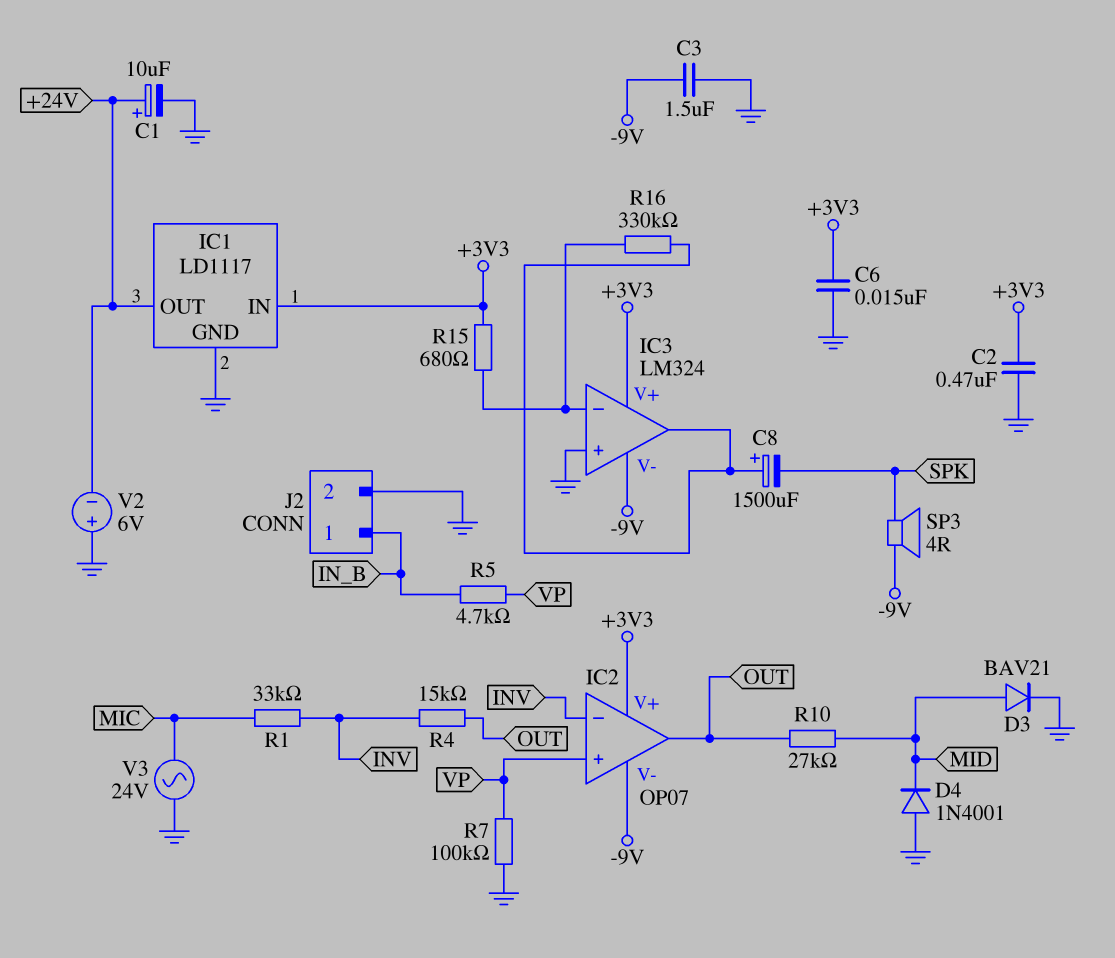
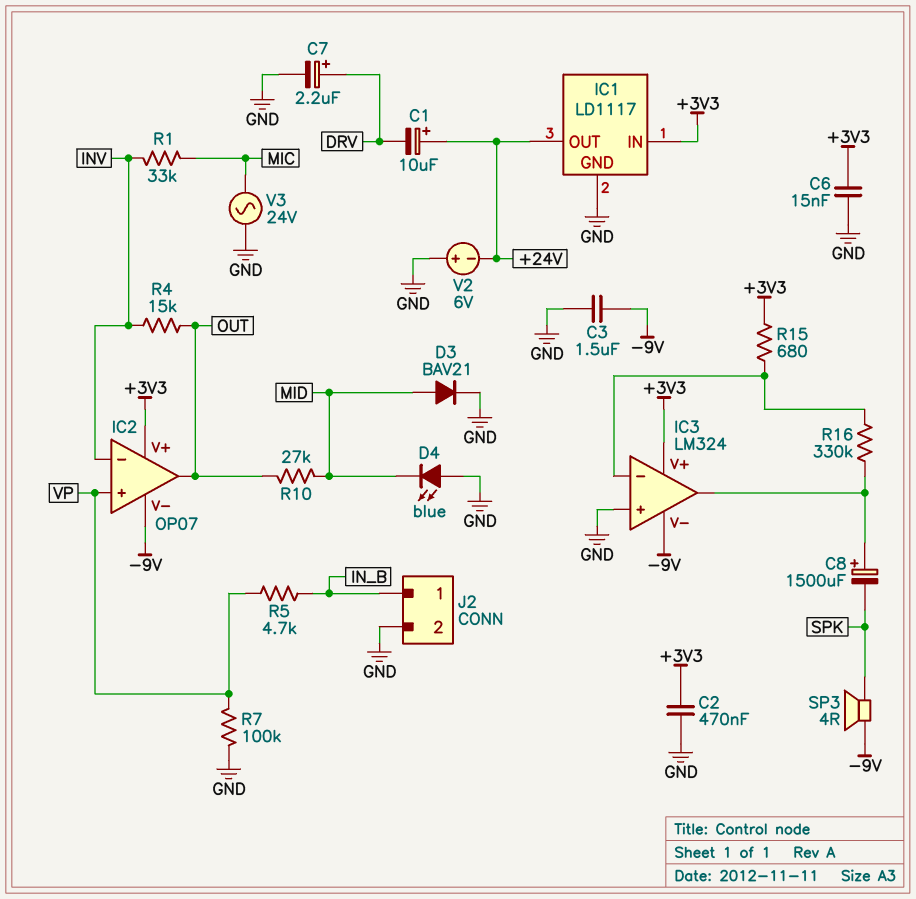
C1: 10uF (plus +24V, minus GND) -> 10uF (plus +24V, minus DRV)
C7: none -> 2.2uF (plus DRV, minus GND)
D4: diode 1N4001 (A GND, K MID) -> LED blue (A GND, K MID)

